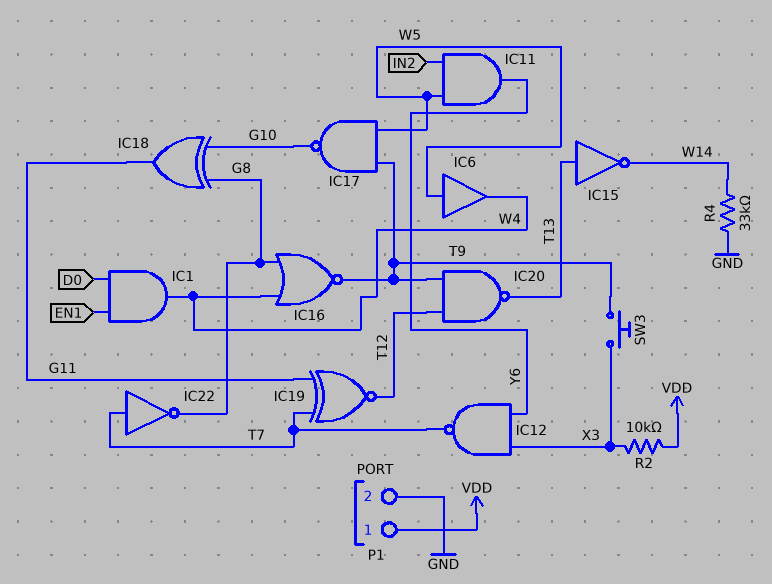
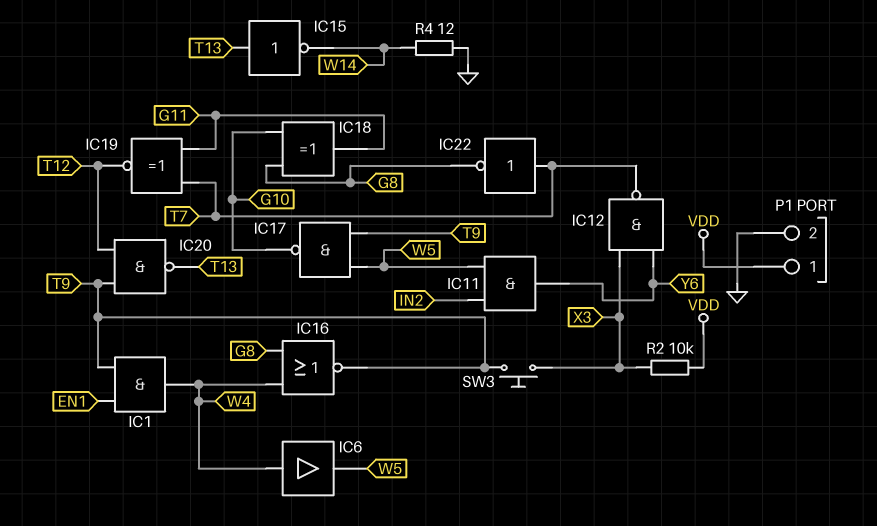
IC1: AND (in D0, in EN1, out W4) -> AND (in EN1, in T9, out W4)
IC6: buffer (in W5, out W4) -> buffer (in W4, out W5)
R4: 33k (GND, W14) -> 12 (GND, W14)

